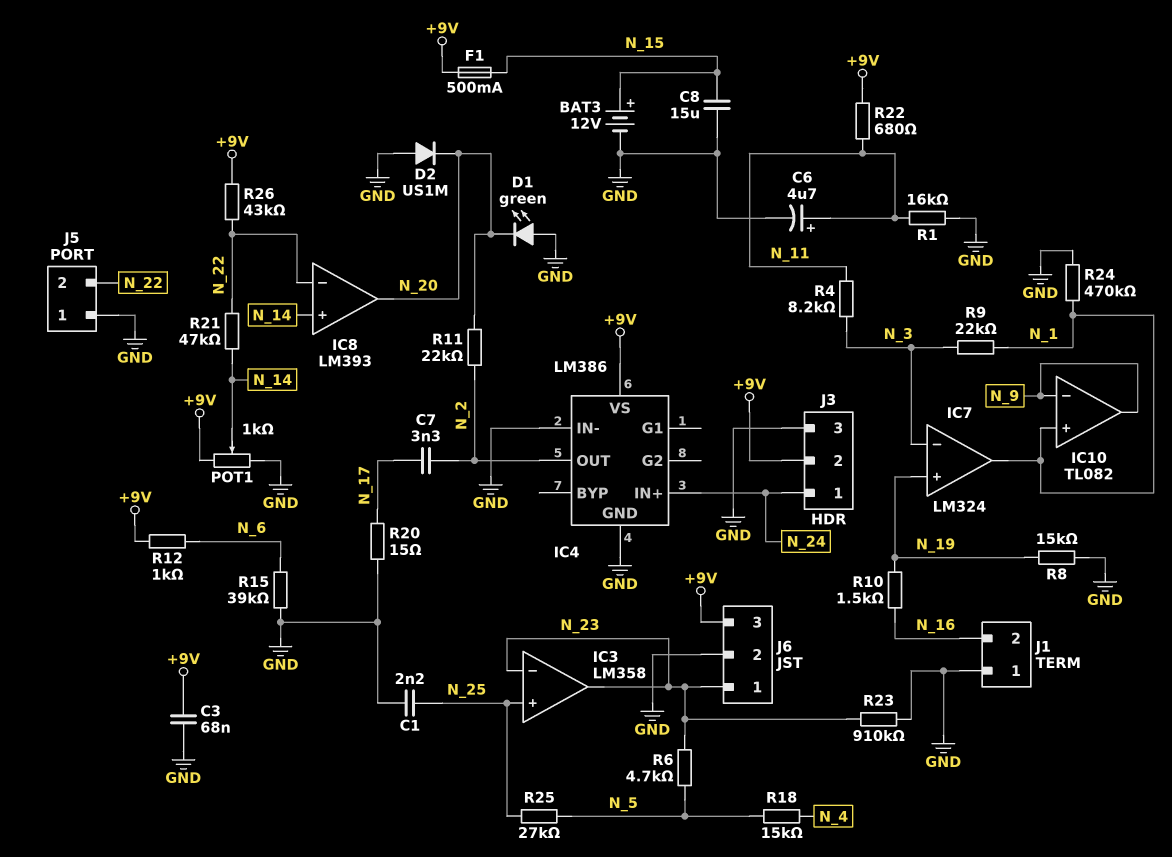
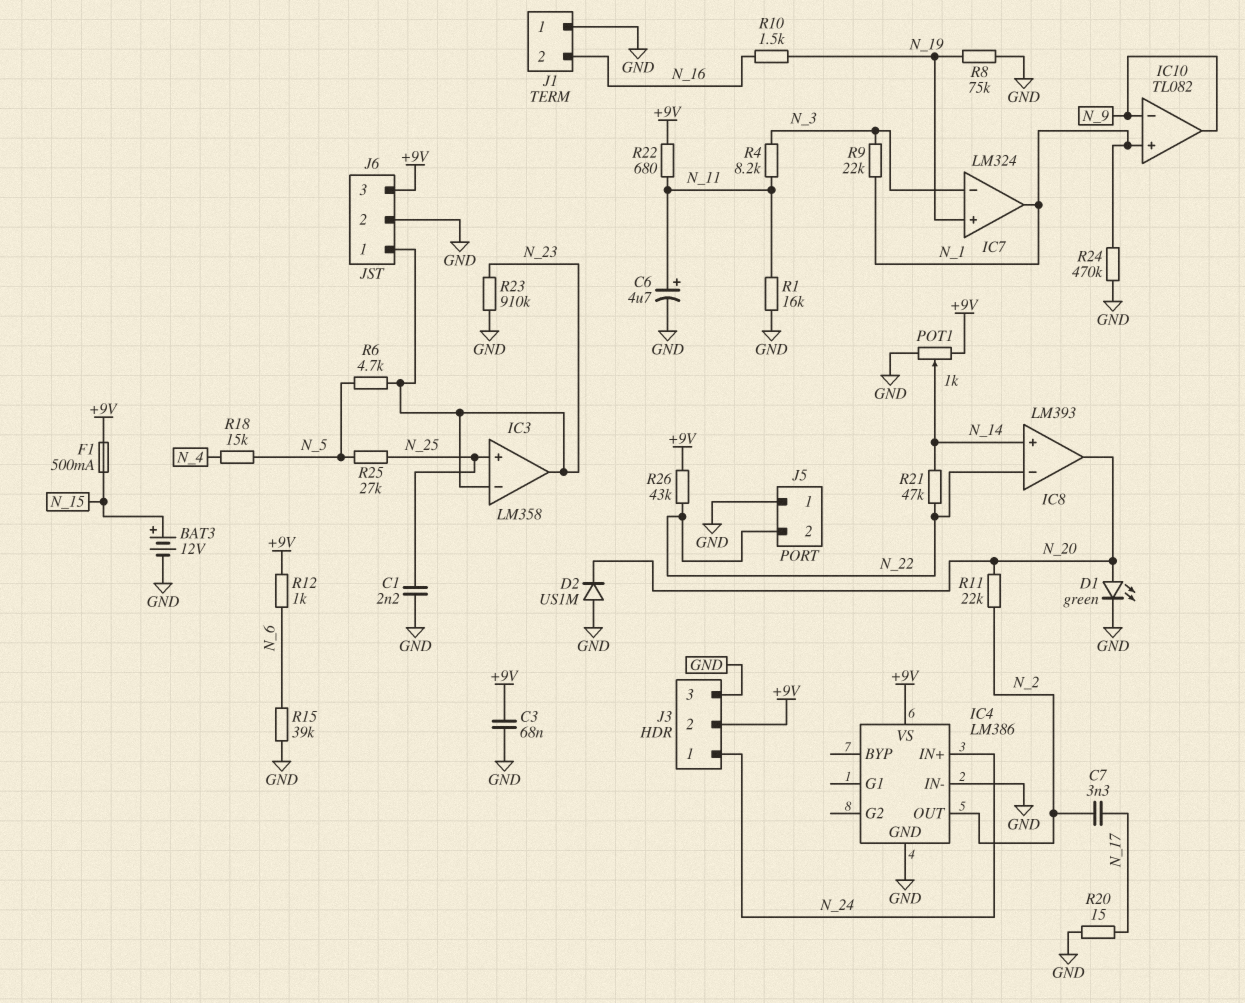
C8: 15uF (GND, N_15) -> none
D1: LED green (A GND, K N_20) -> LED green (A N_20, K GND)
R8: 15k (GND, N_19) -> 75k (GND, N_19)

